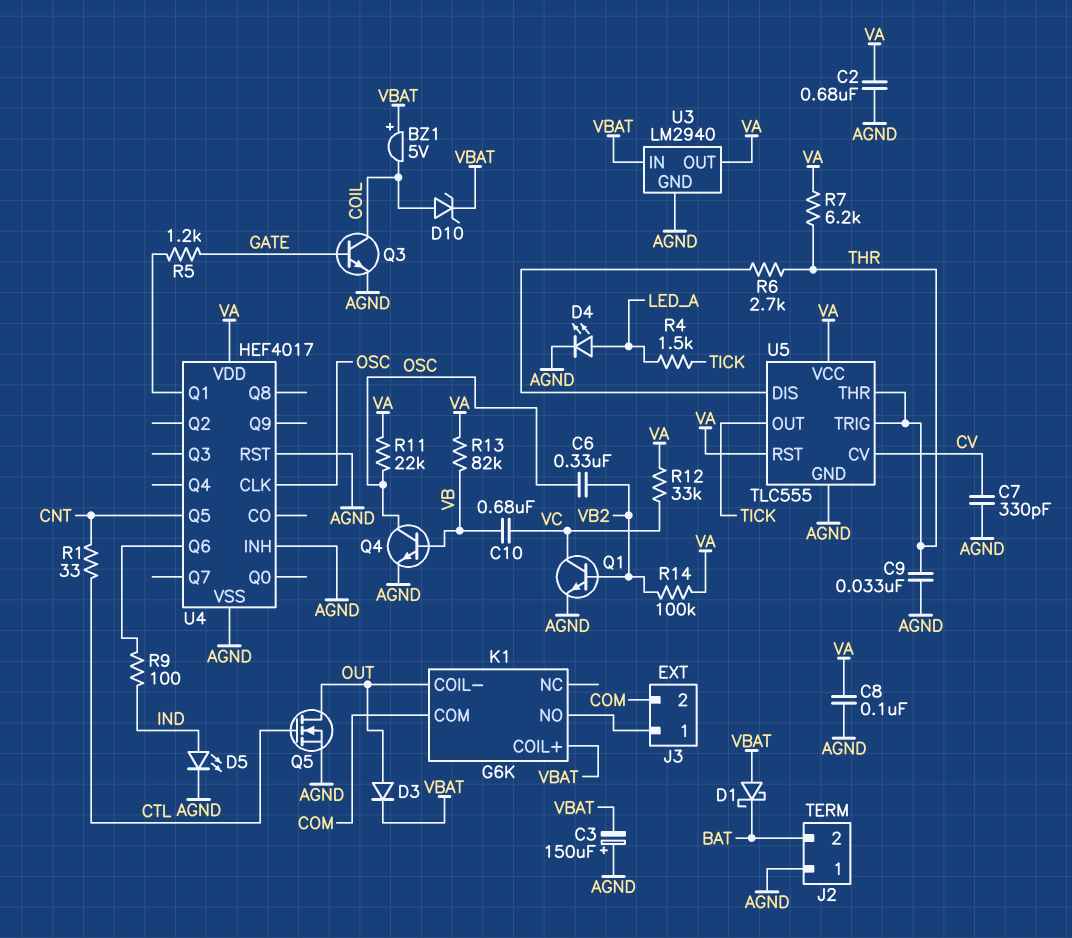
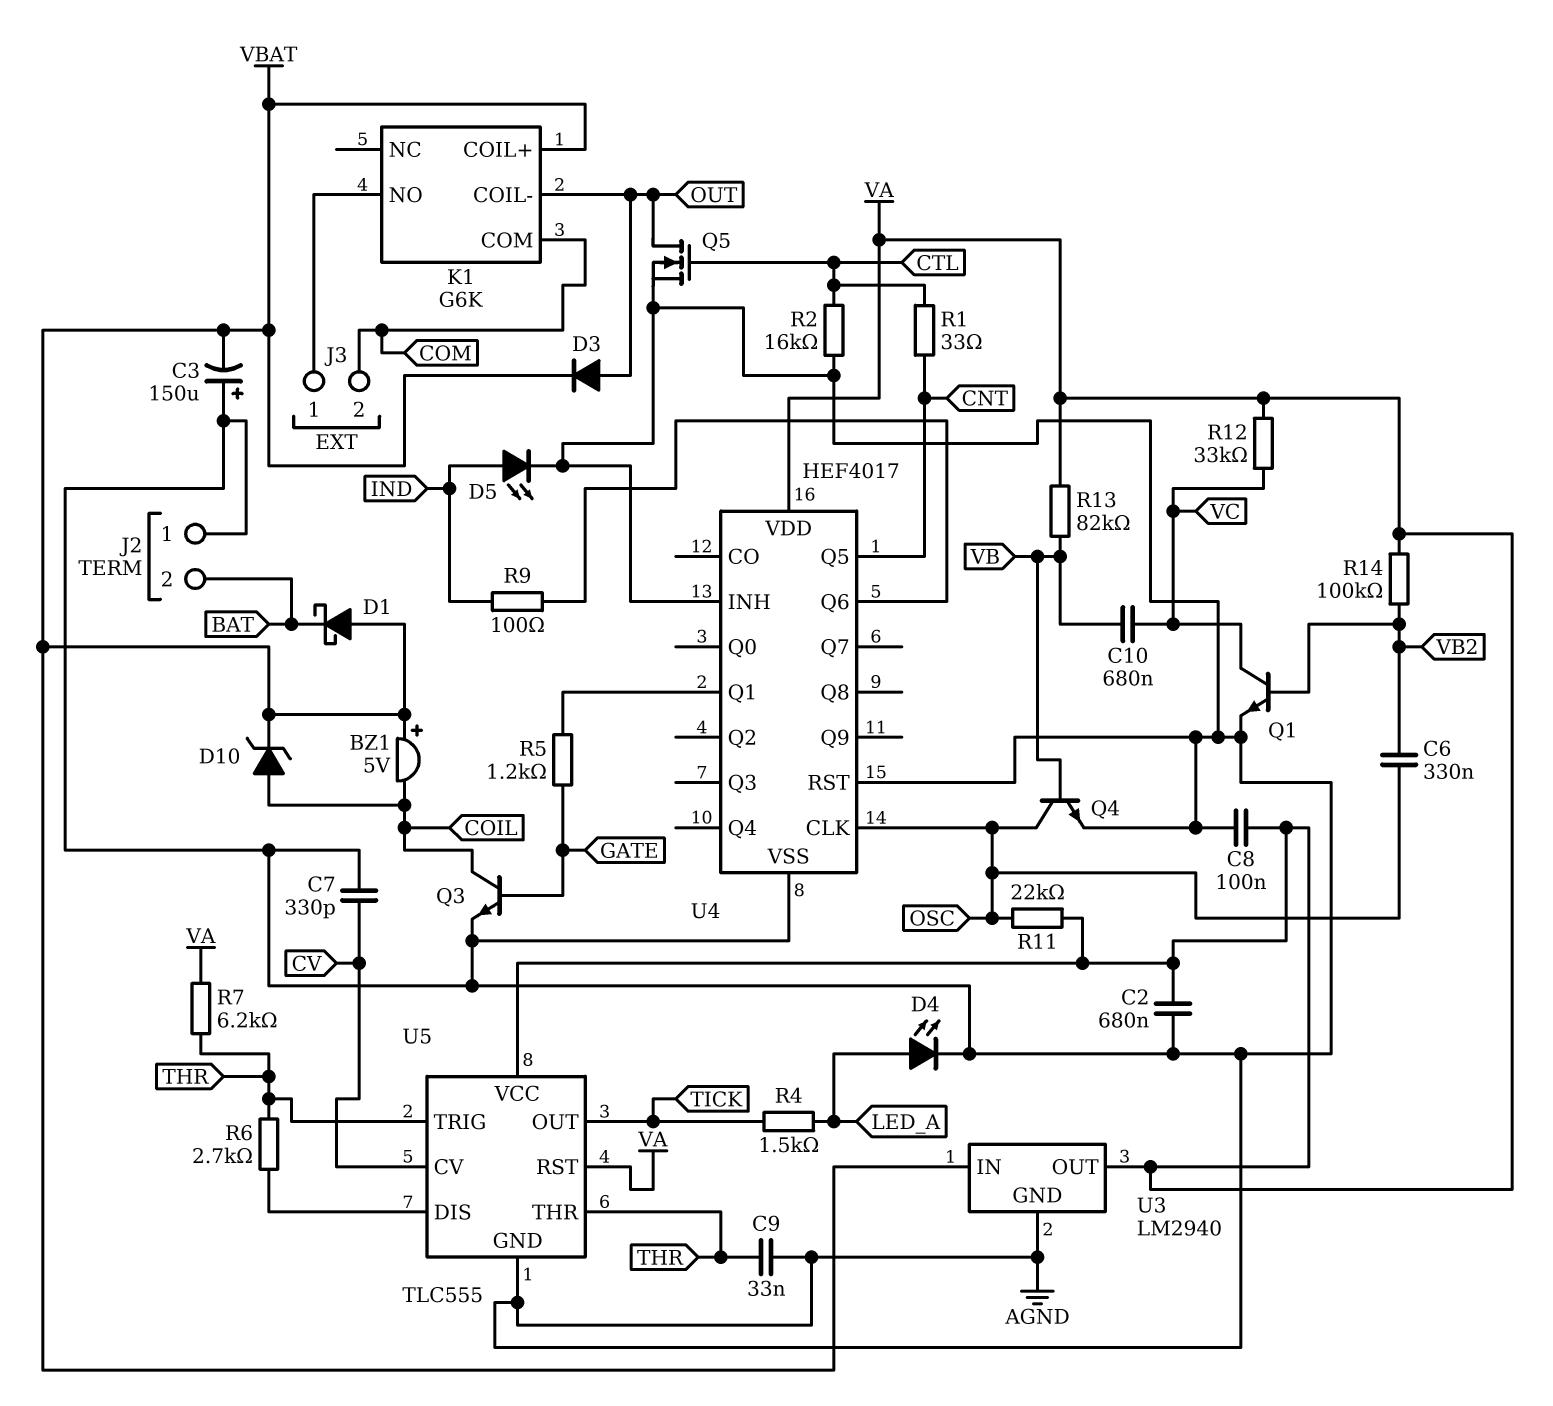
R2: none -> 16k (AGND, CTL)

